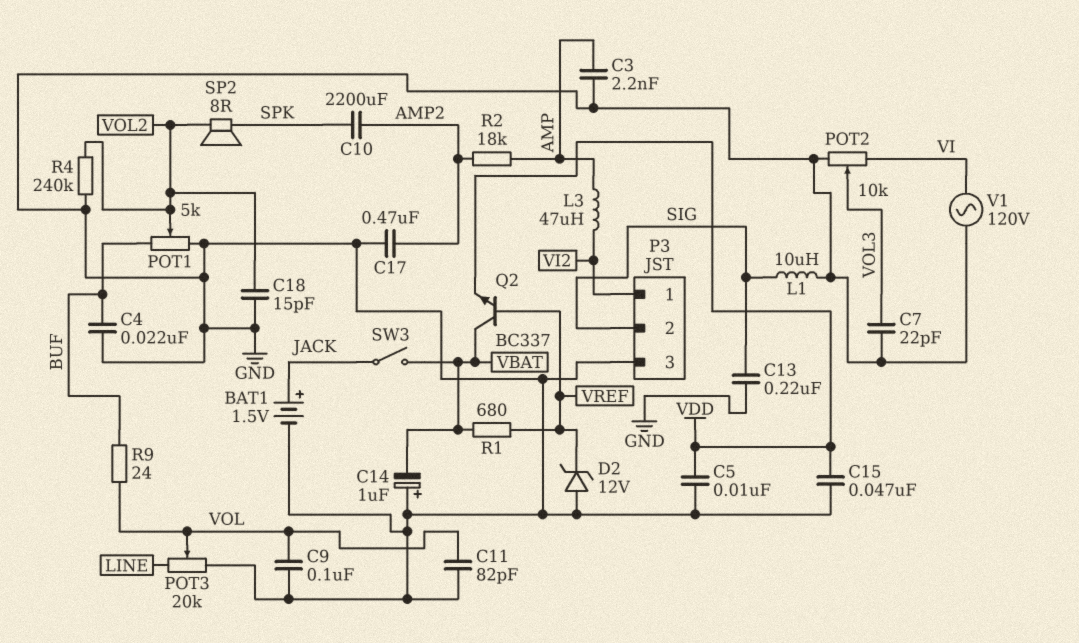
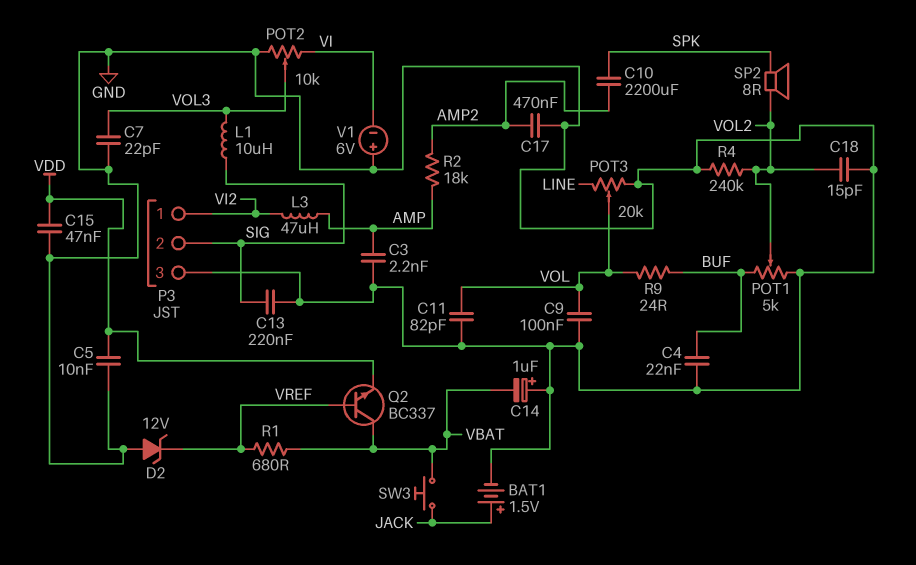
L1: 10uH (GND, SIG) -> 10uH (SIG, VOL3)
SW3: switch (JACK, VBAT) -> button (JACK, VBAT)
V1: AC 120V (GND, VI) -> 6V (plus GND, minus VI)

